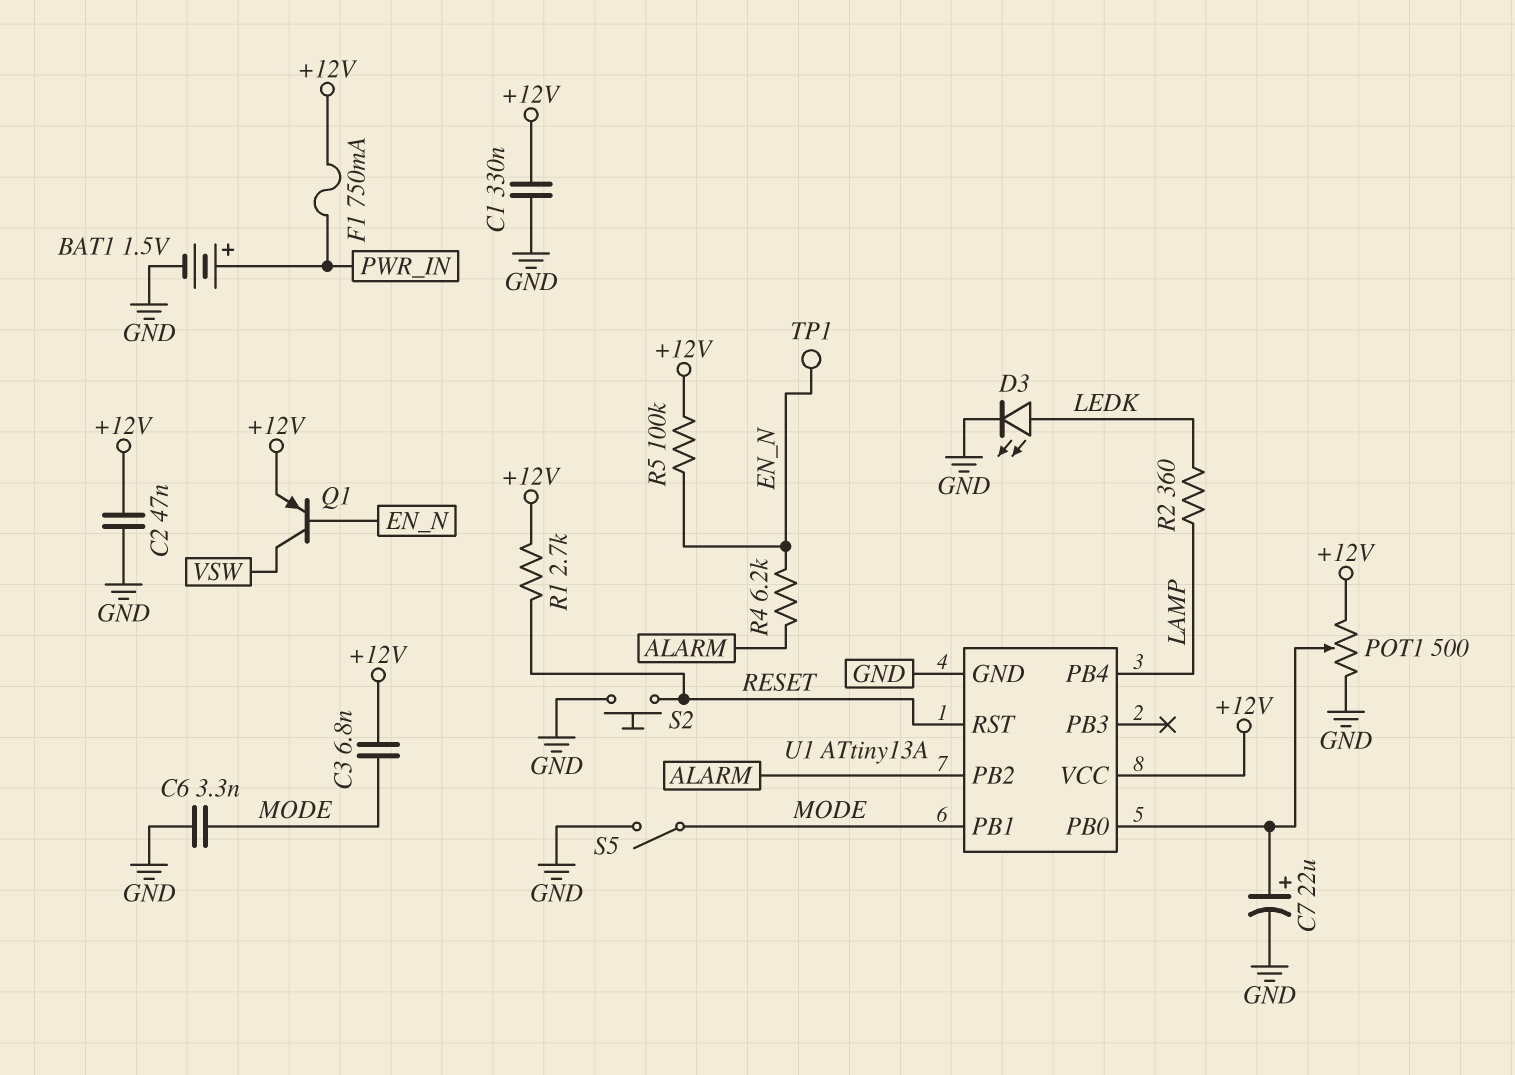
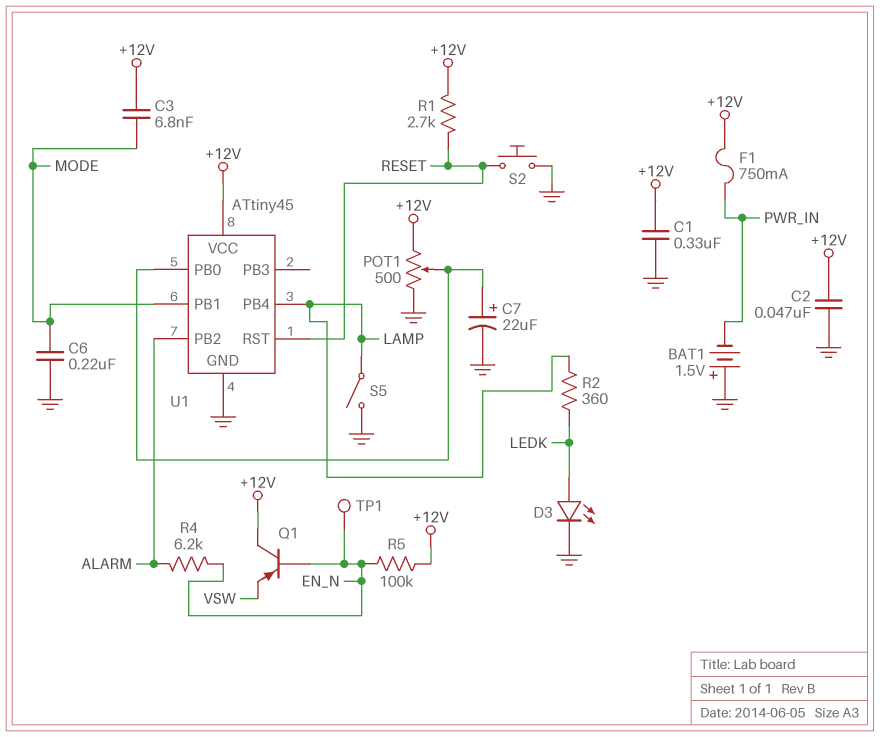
BAT1: 1.5V (plus PWR_IN, minus GND) -> 1.5V (plus GND, minus PWR_IN)
C6: 3.3nF (GND, MODE) -> 220nF (GND, MODE)
Q1: PNP (B EN_N, C VSW, E +12V) -> PNP (B EN_N, C +12V, E VSW)
S5: switch (GND, MODE) -> switch (GND, LAMP)
U1: ATtiny13A -> ATtiny45

